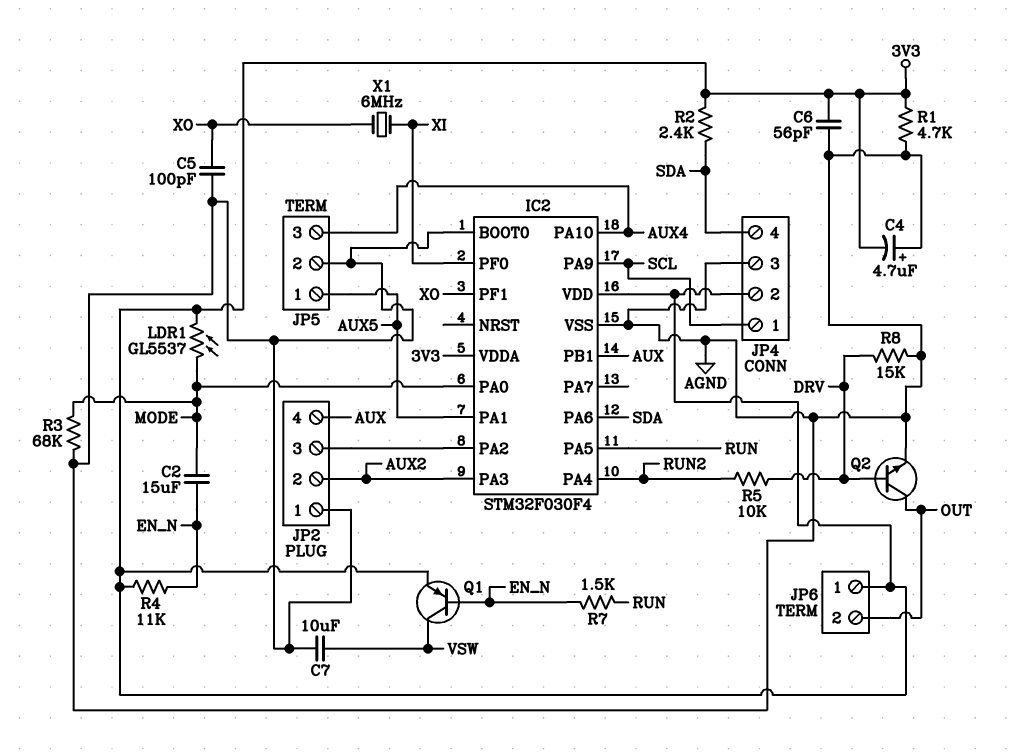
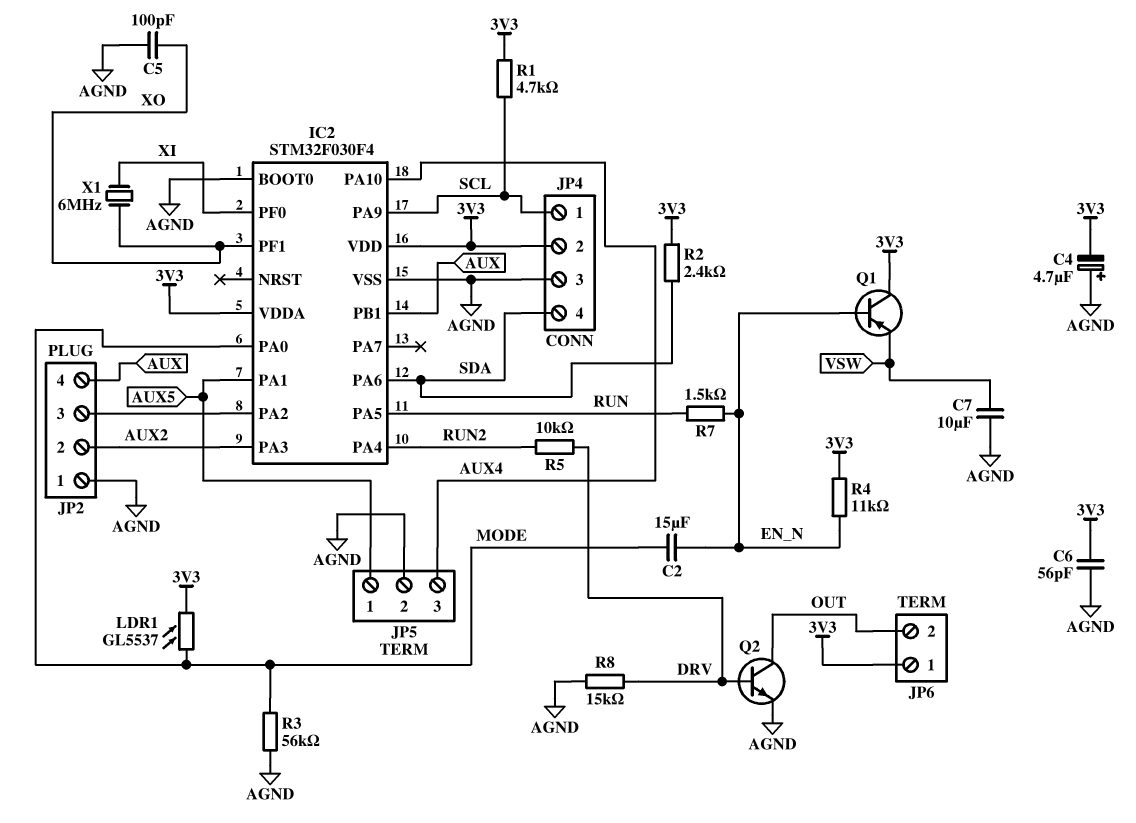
Q1: PNP (B EN_N, C VSW, E 3V3) -> PNP (B EN_N, C 3V3, E VSW)
R1: 4.7k (3V3, AGND) -> 4.7k (3V3, SCL)
R3: 68k (AGND, MODE) -> 56k (AGND, MODE)

